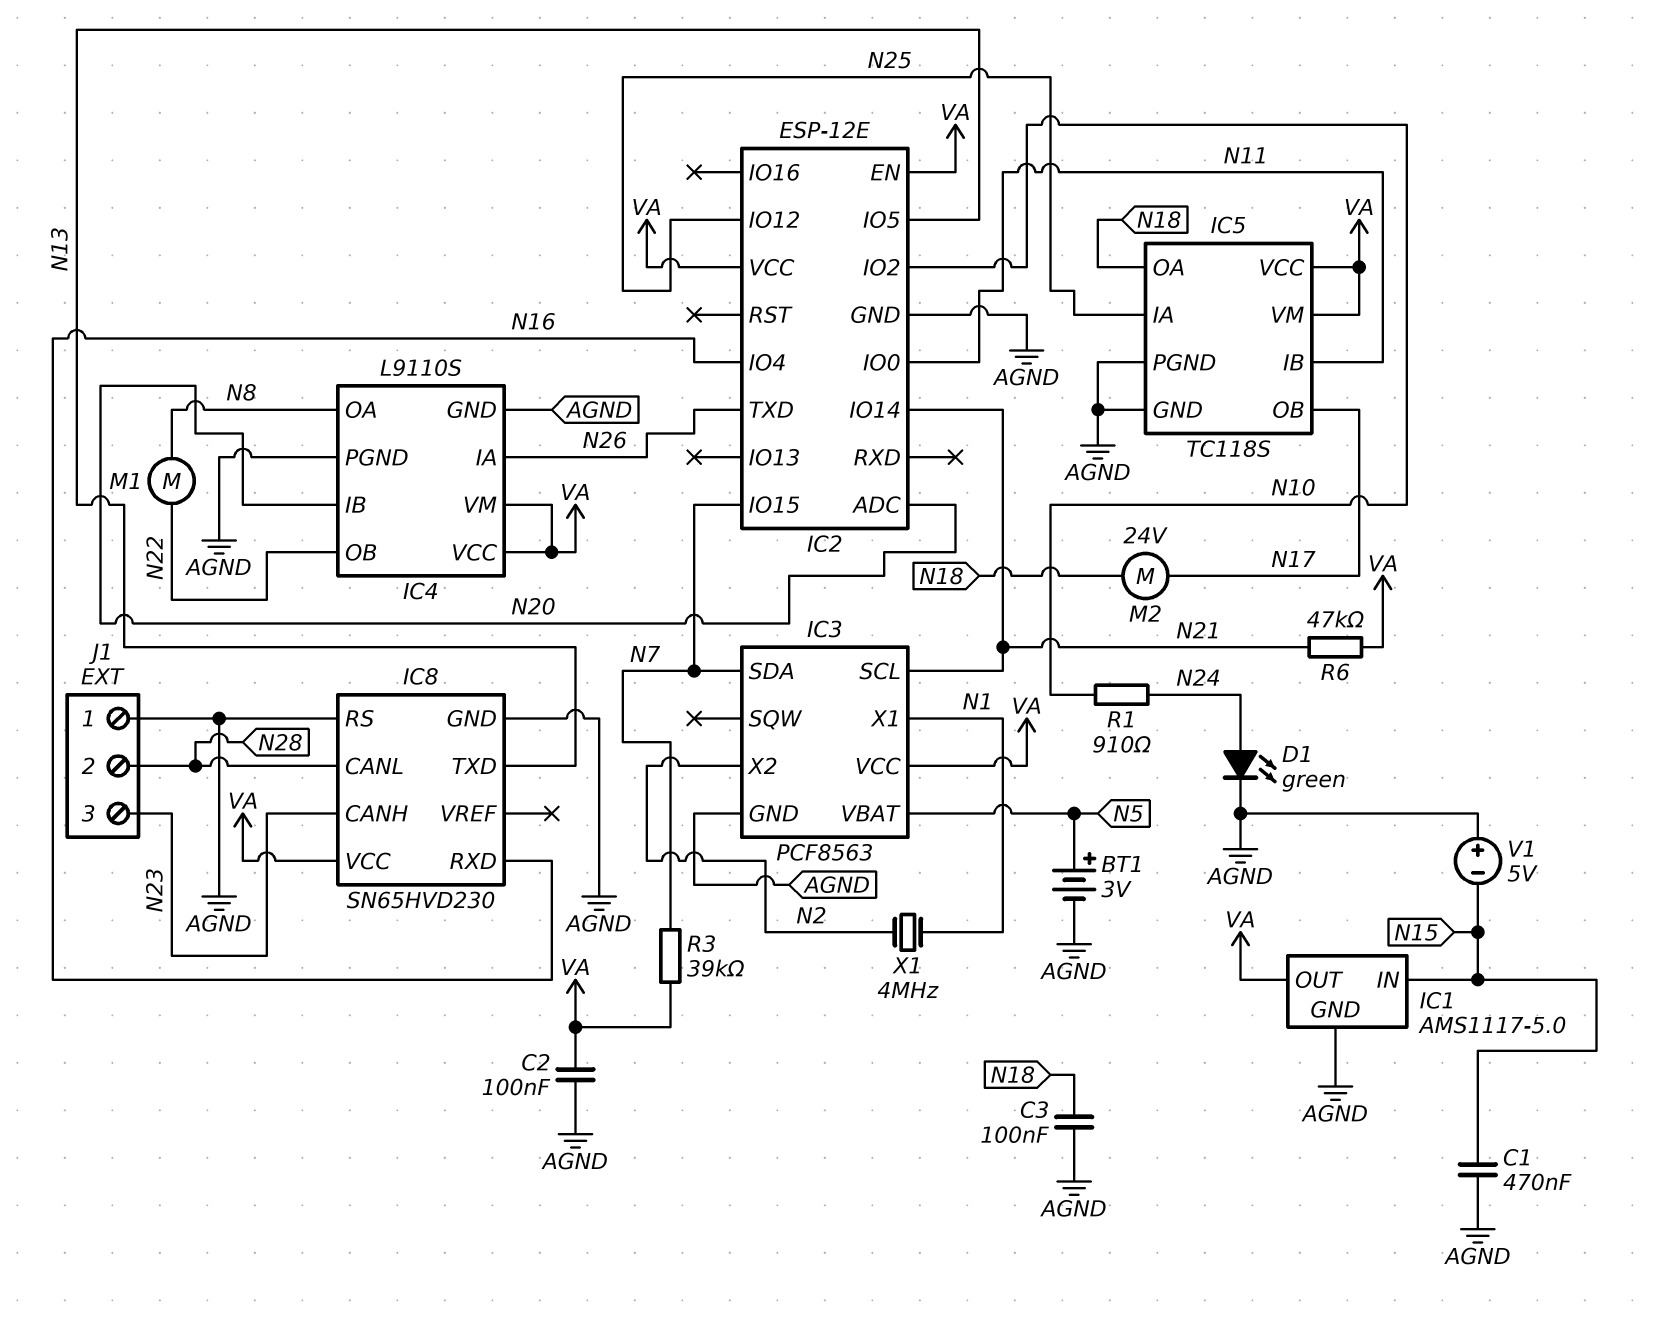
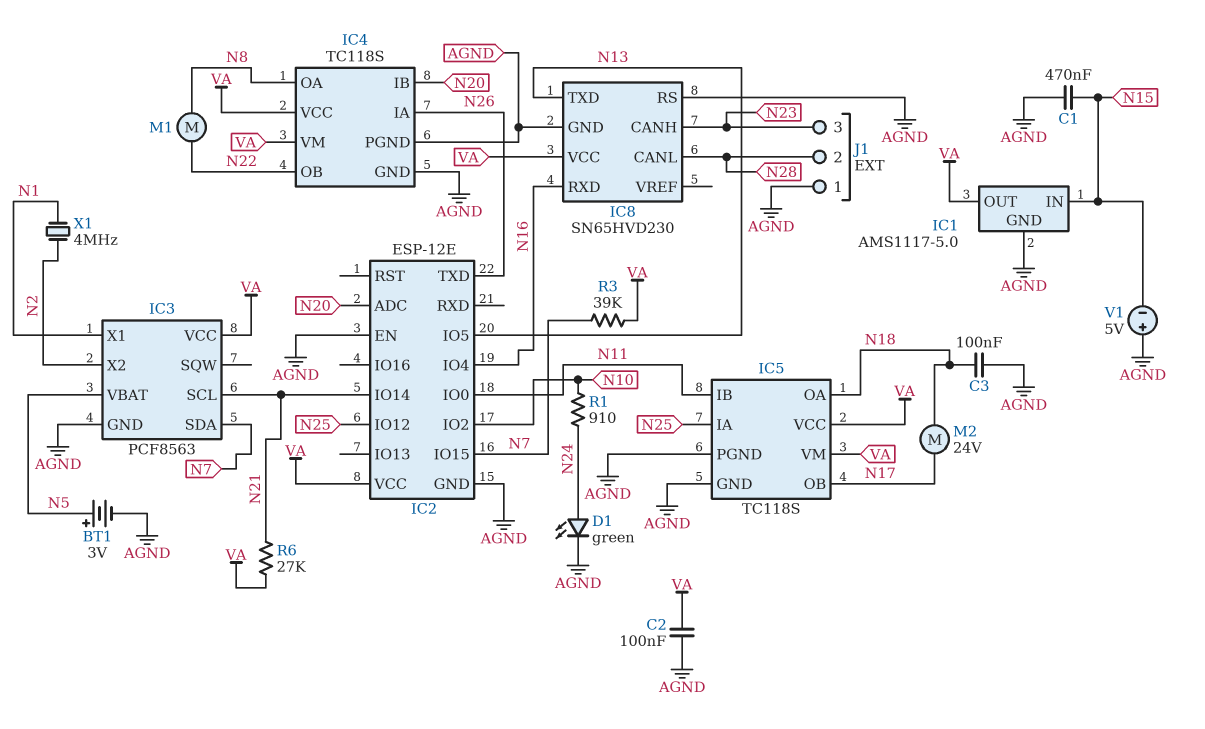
IC2 pin EN: VA -> AGND
IC4: L9110S -> TC118S
R6: 47k (N21, VA) -> 27k (N21, VA)

